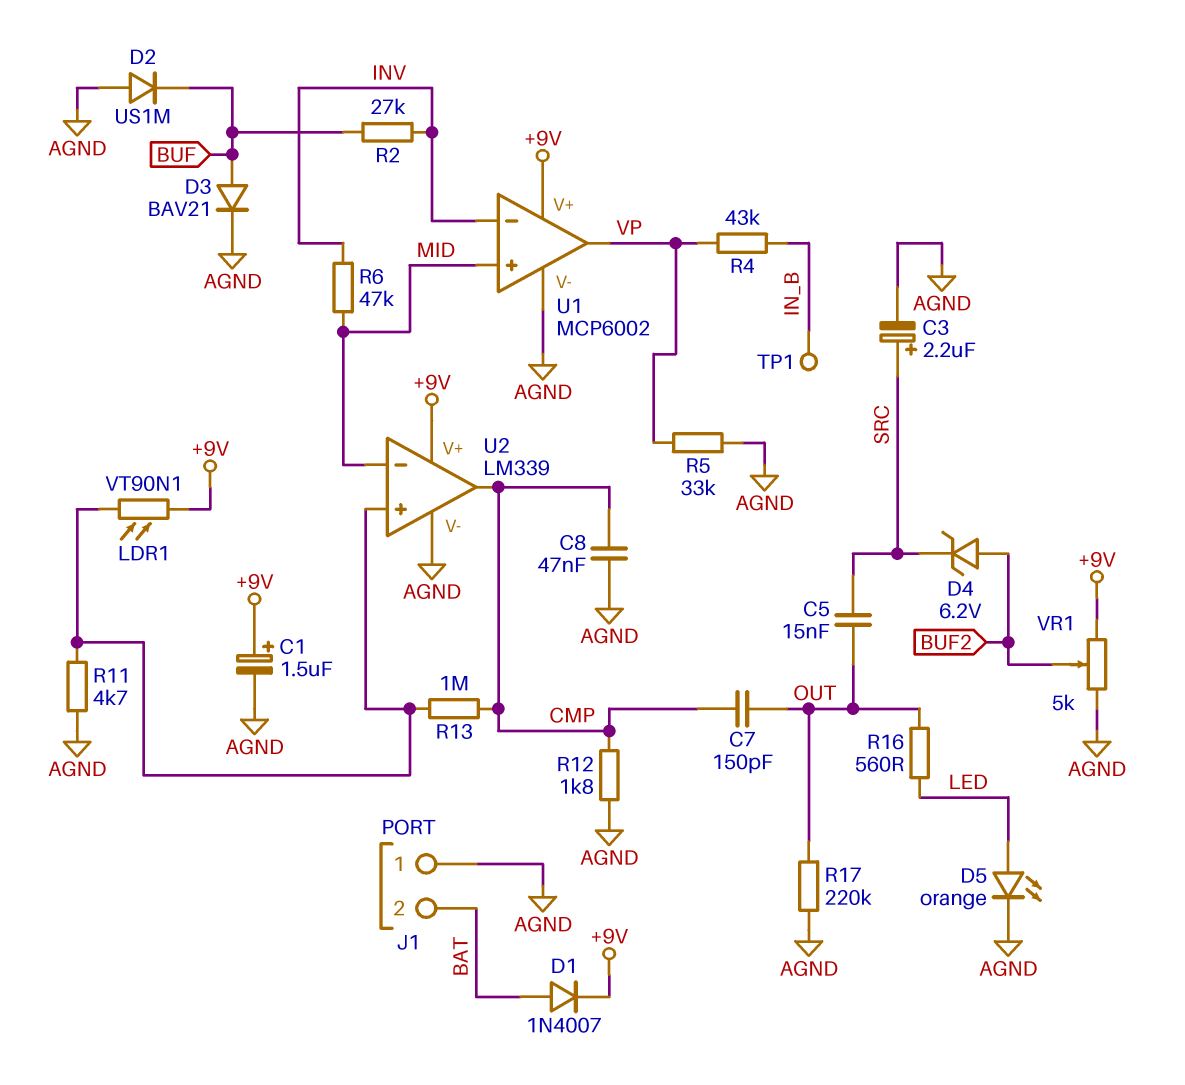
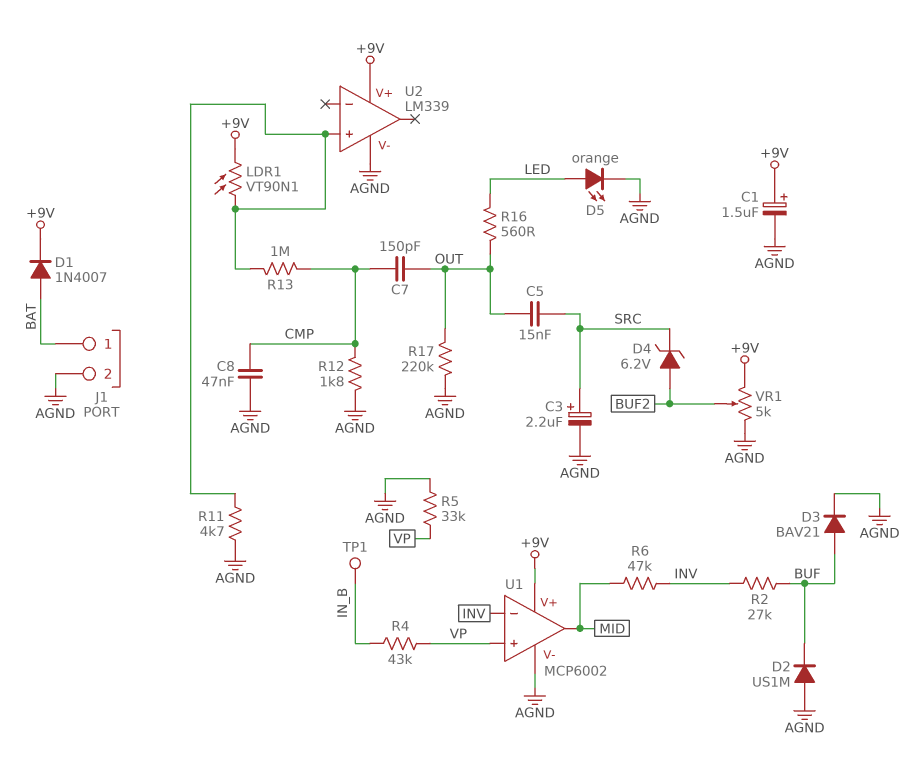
J1 pin 1: AGND -> BAT
J1 pin 2: BAT -> AGND
U1 pin in+: MID -> VP
U1 pin out: VP -> MID
U2 pin in-: MID -> none
U2 pin out: CMP -> none

